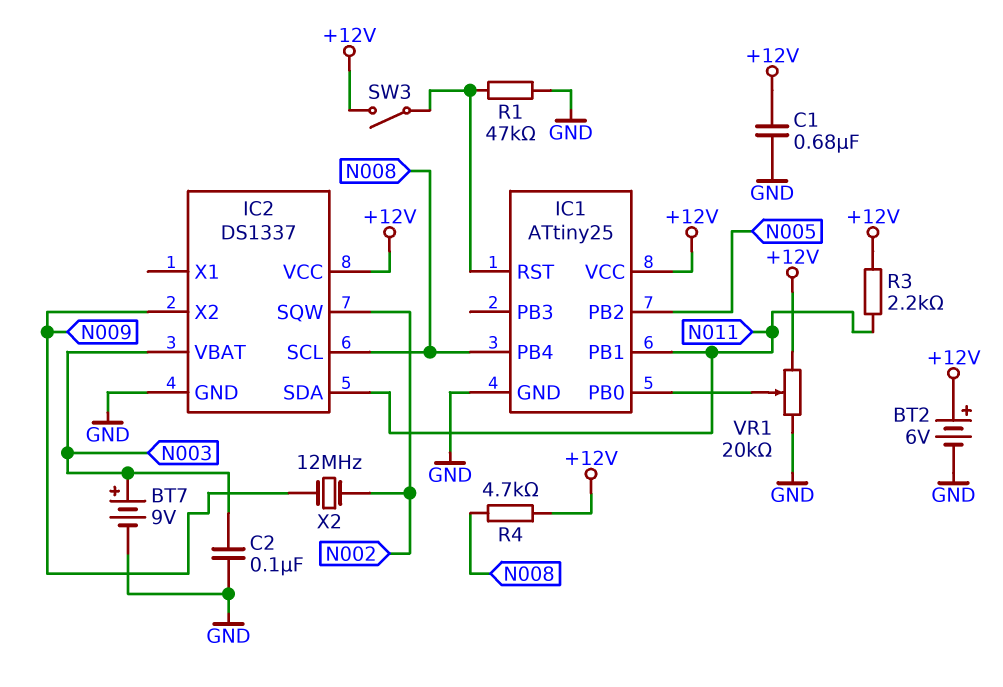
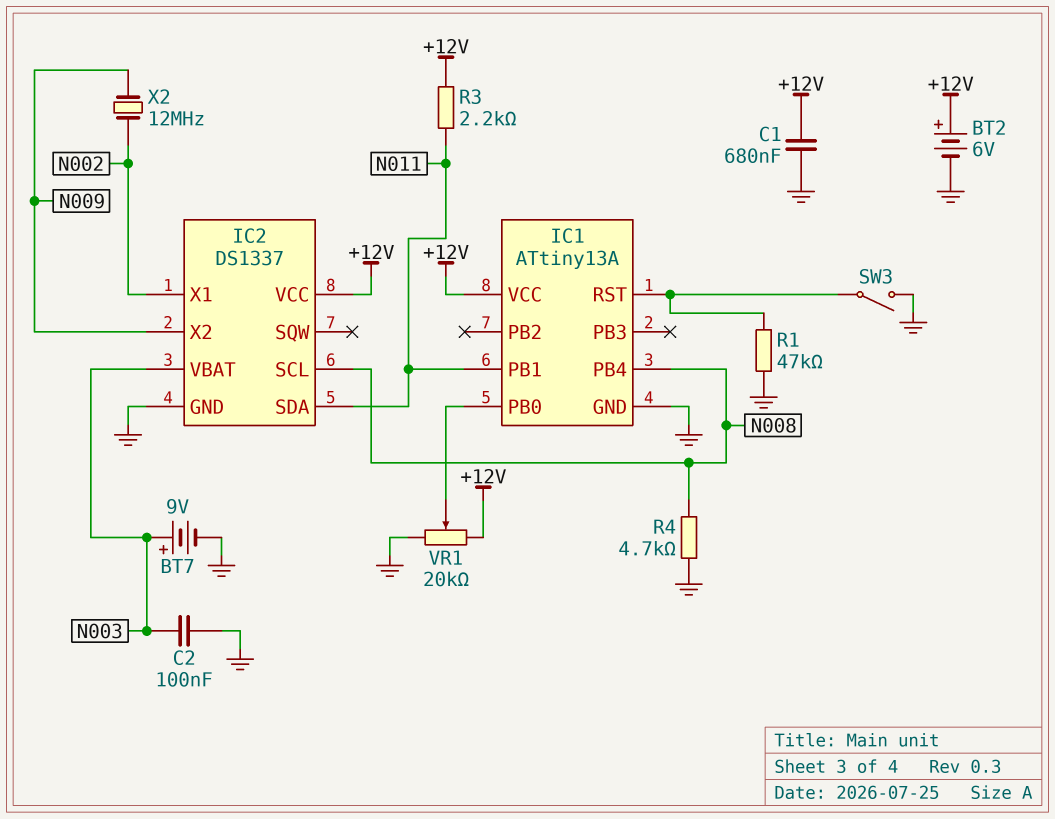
IC1: ATtiny25 -> ATtiny13A
IC1 pin PB2: N005 -> none
IC2 pin SQW: N002 -> none
IC2 pin X1: none -> N002
R4: 4.7k (+12V, N008) -> 4.7k (GND, N008)
SW3: switch (+12V, IC1/RST) -> switch (GND, IC1/RST)

